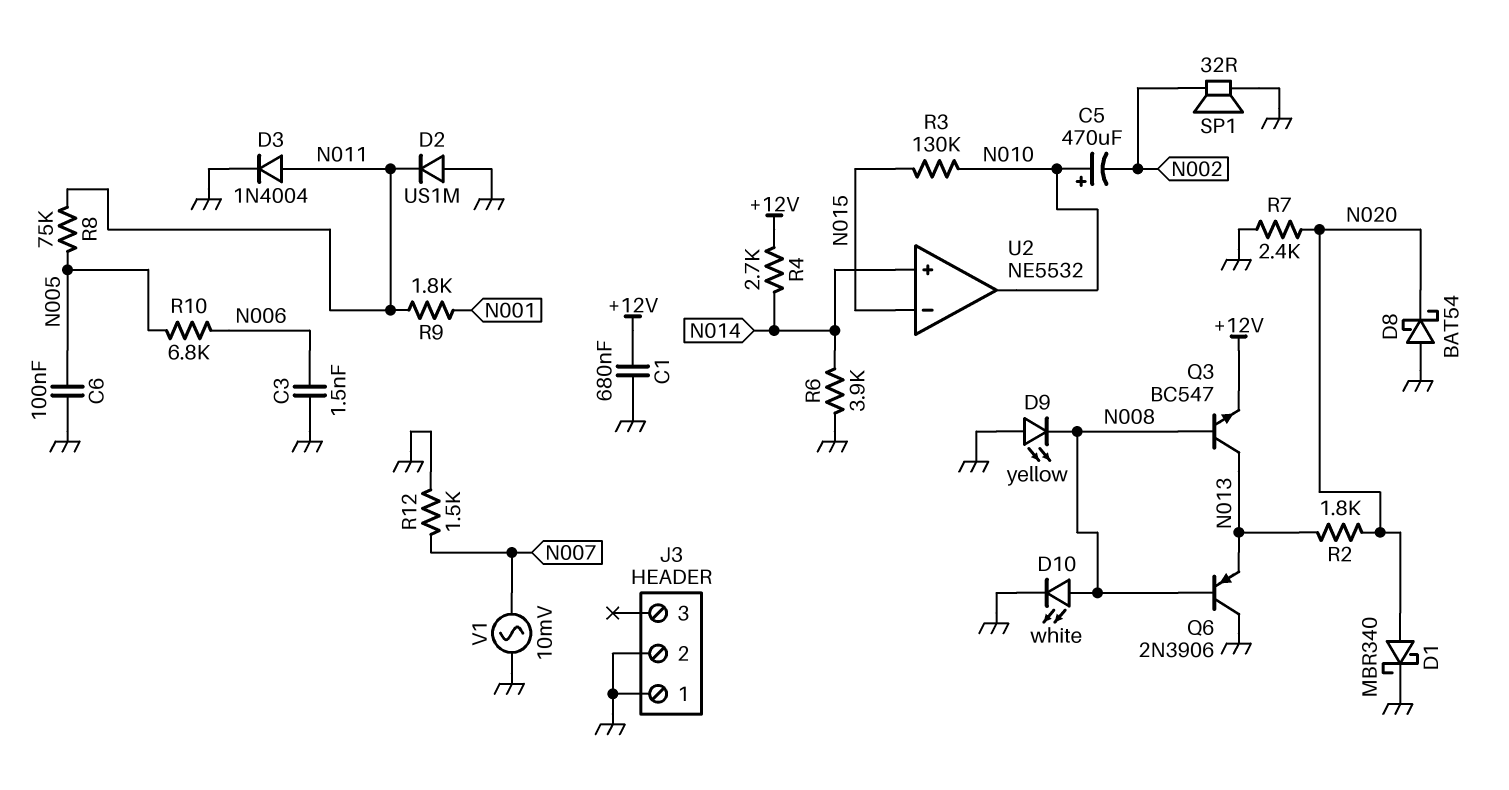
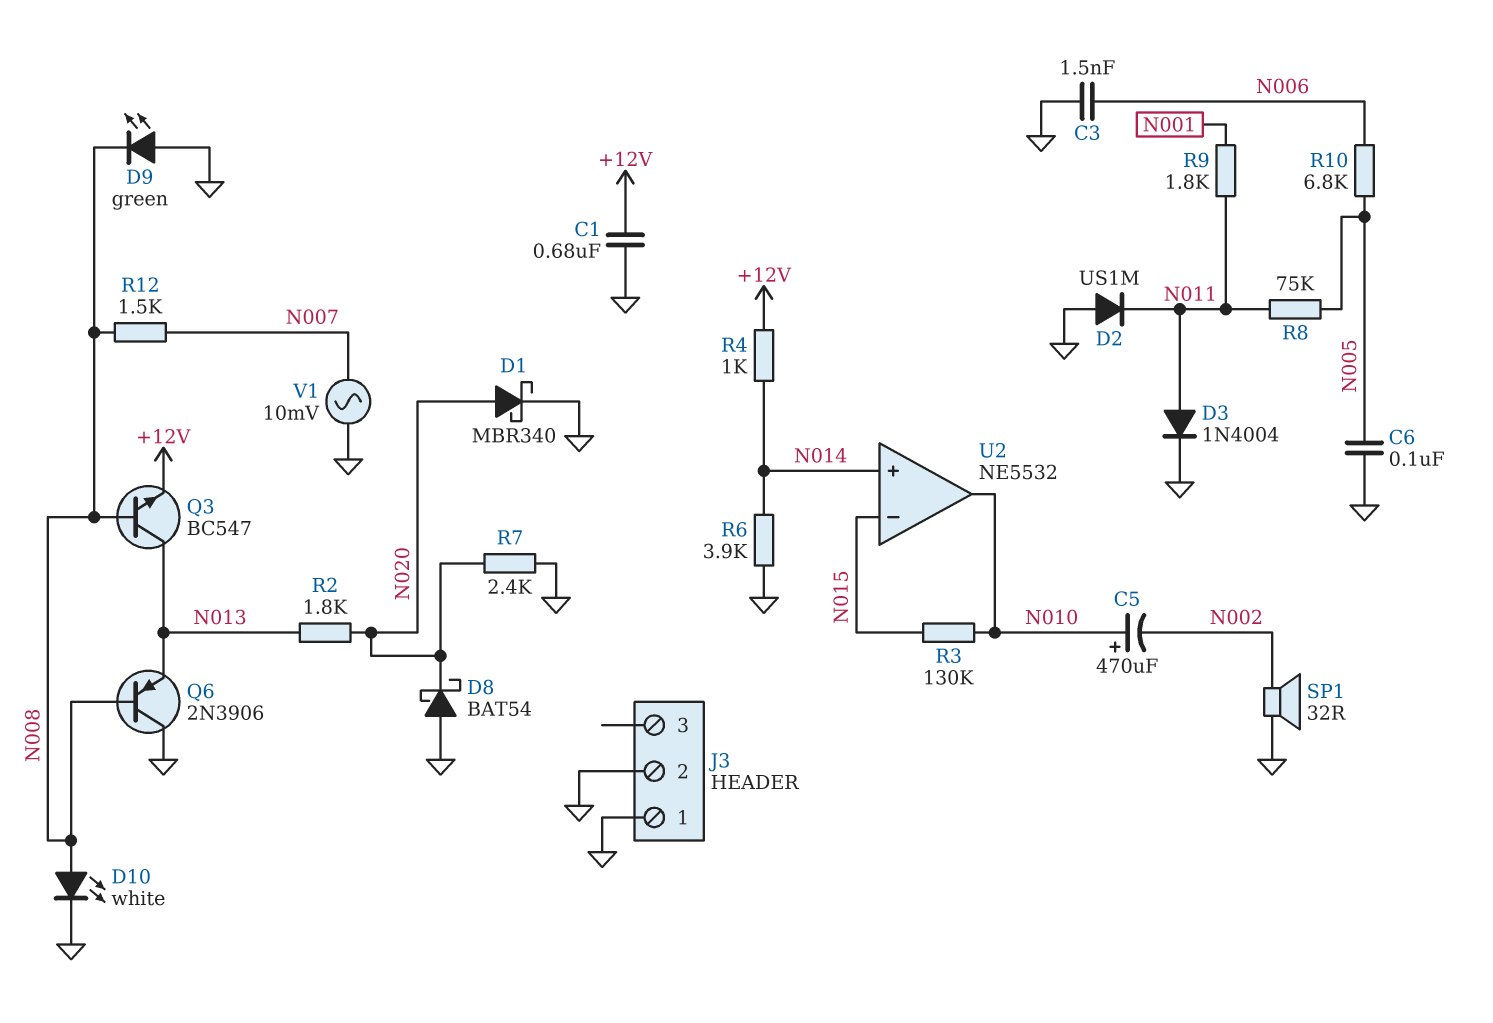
D9: LED yellow (A GND, K N008) -> LED green (A GND, K N008)
R4: 2.7k (+12V, N014) -> 1k (+12V, N014)
R12: 1.5k (GND, N007) -> 1.5k (N007, N008)

